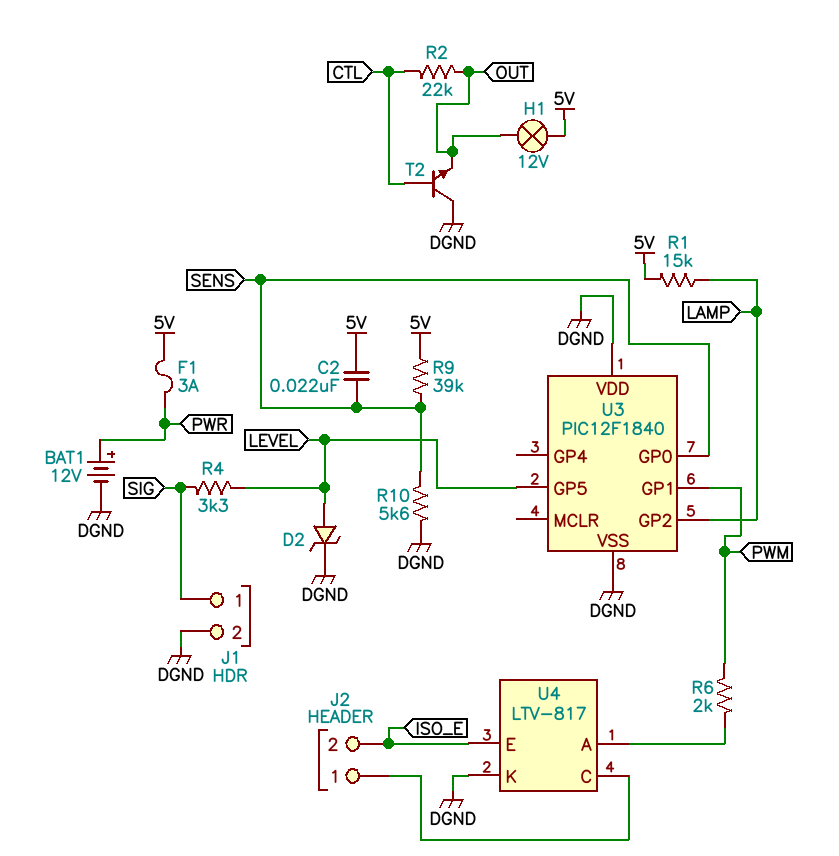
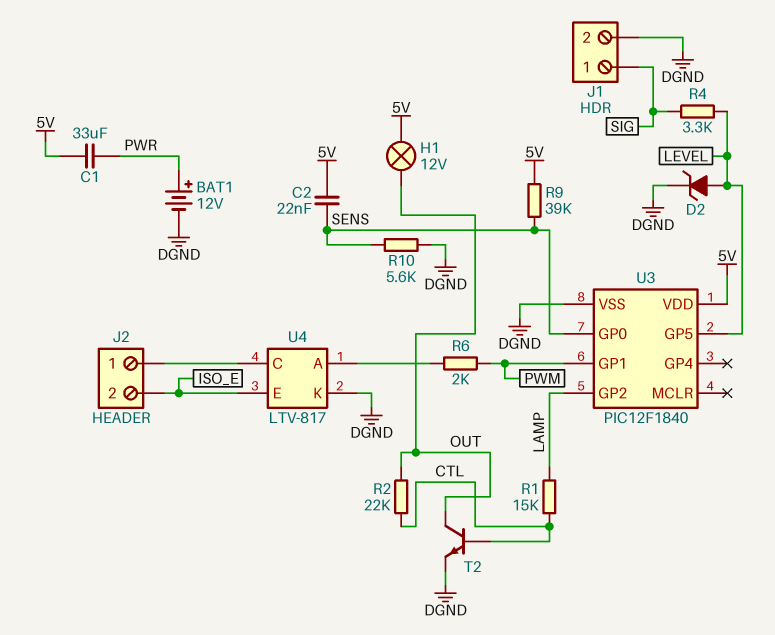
C1: none -> 33uF (5V, PWR)
F1: 3A (5V, PWR) -> none
R1: 15k (5V, LAMP) -> 15k (CTL, LAMP)
T2: NPN (B CTL, C DGND, E OUT) -> NPN (B CTL, C OUT, E DGND)
U3 pin VDD: DGND -> 5V

